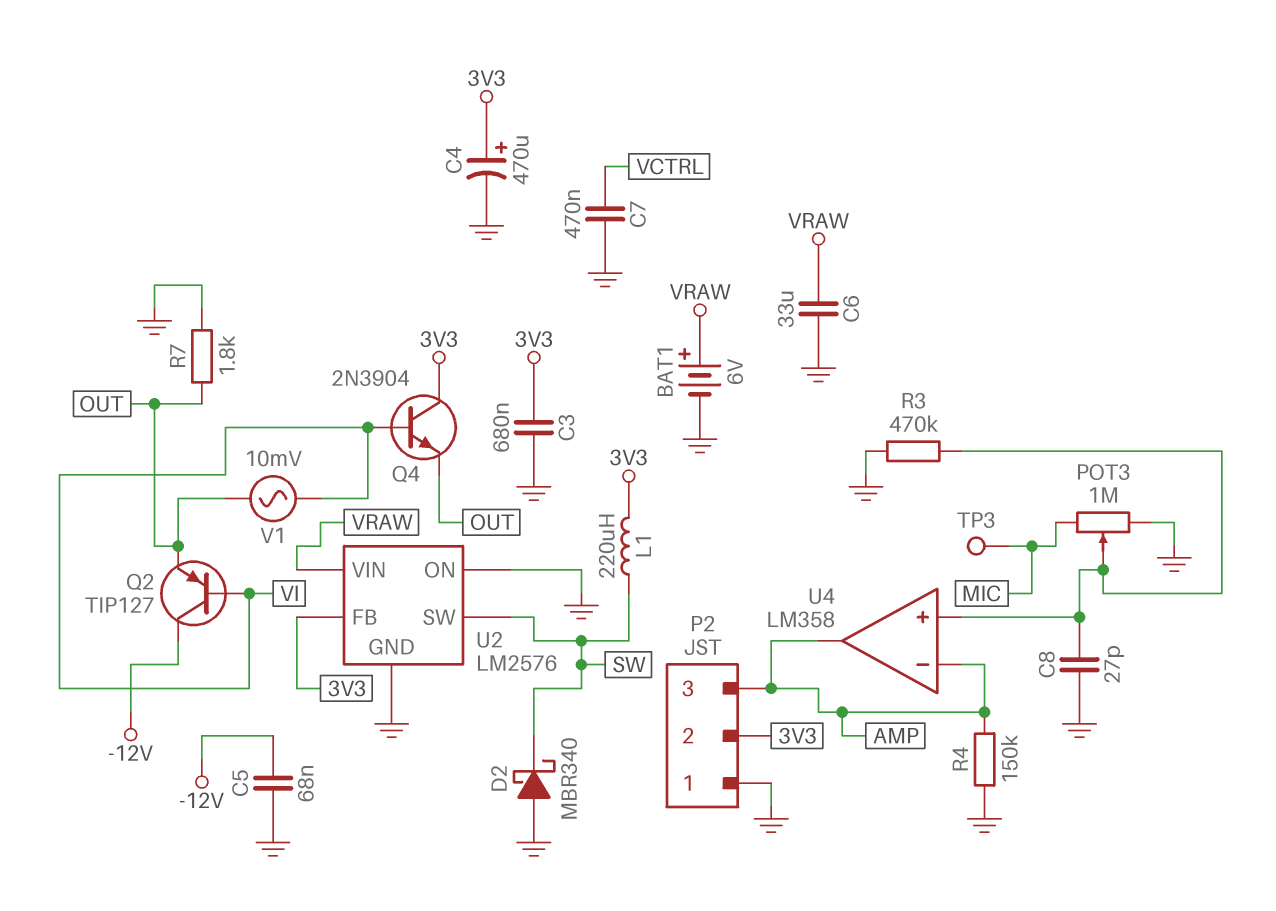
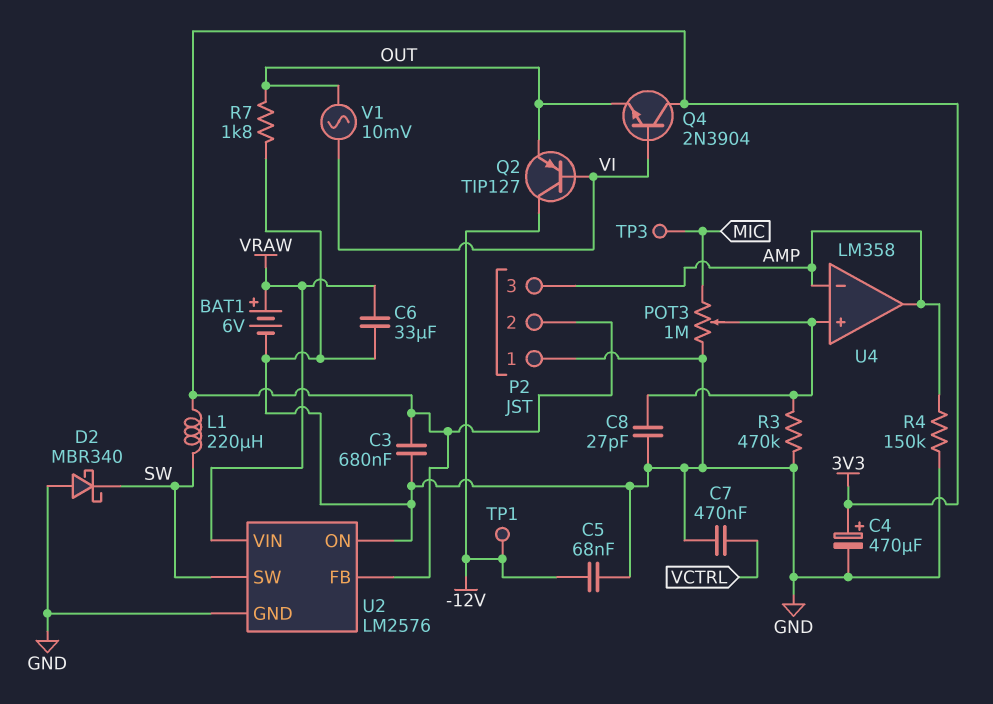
TP1: none -> test point (-12V)

